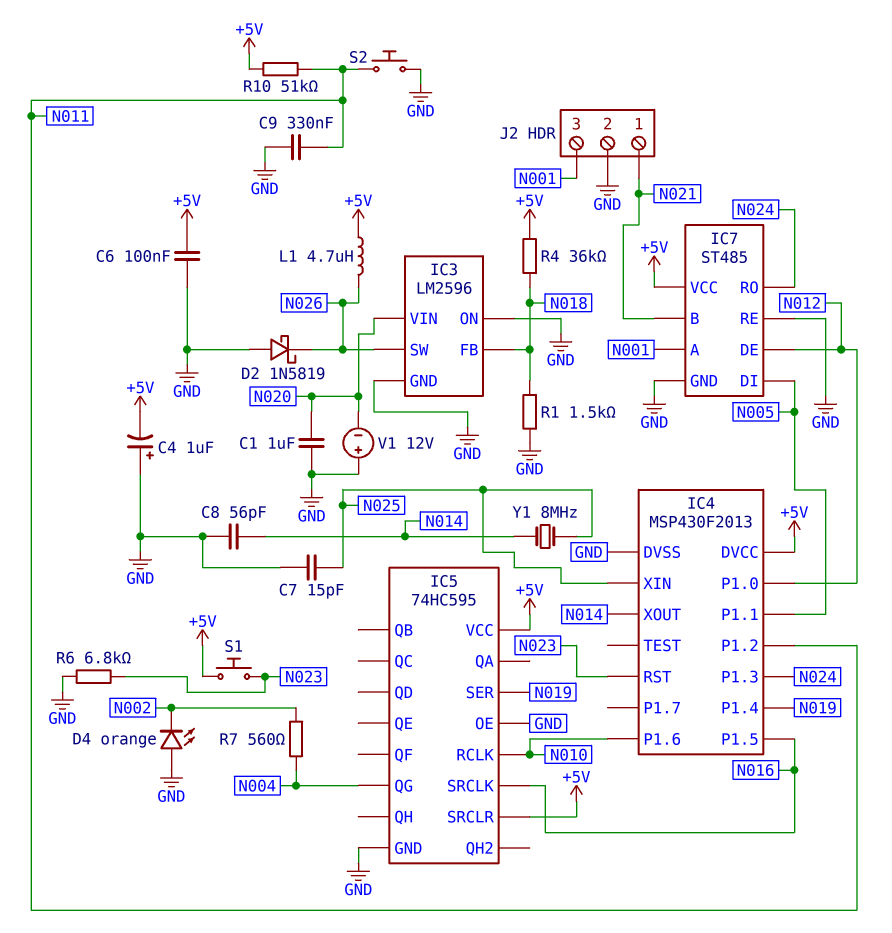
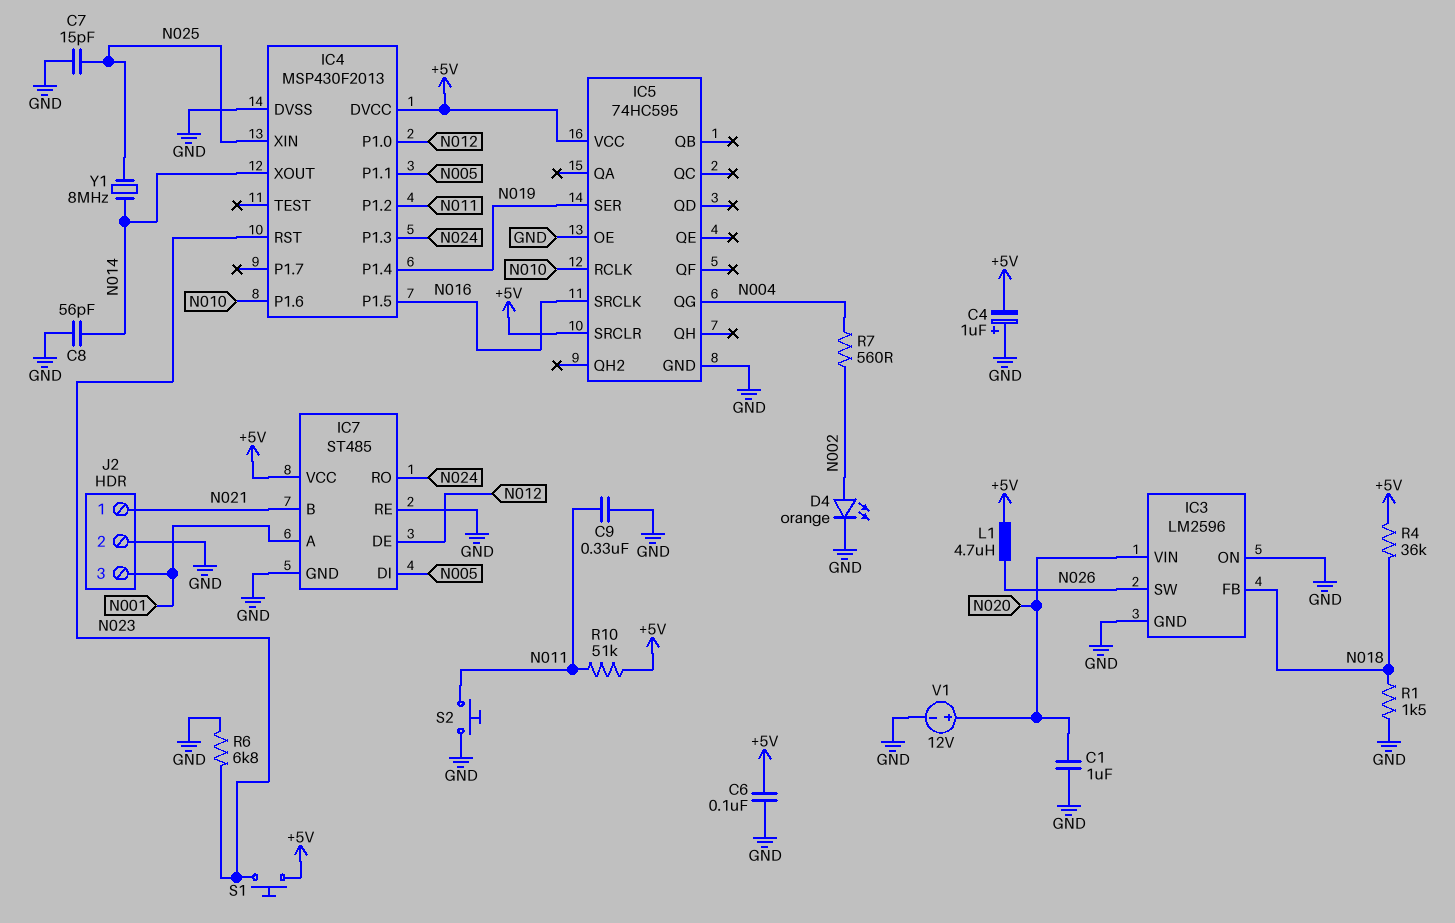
D2: schottky 1N5819 (A GND, K N026) -> none
D4: LED orange (A GND, K N002) -> LED orange (A N002, K GND)
V1: 12V (plus GND, minus N020) -> 12V (plus N020, minus GND)

